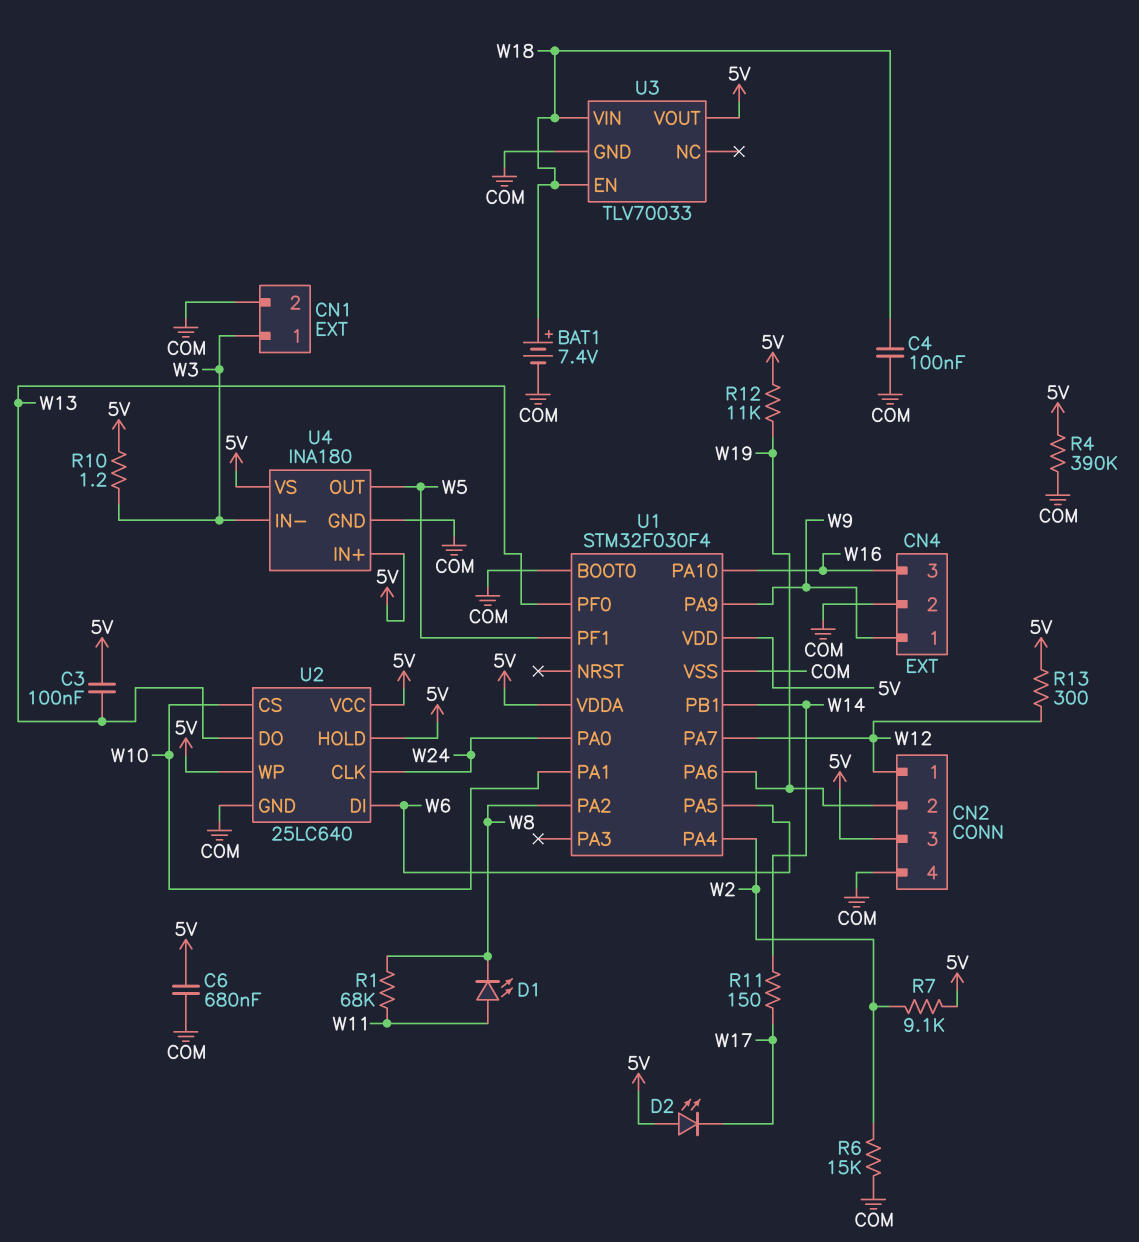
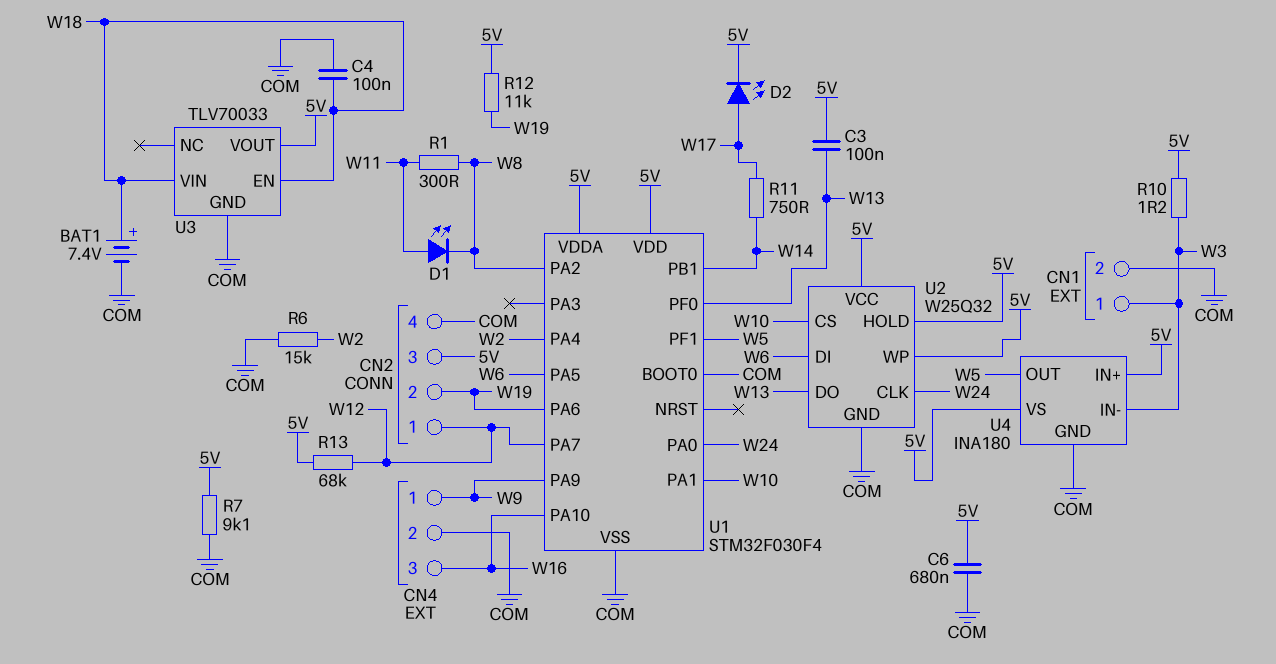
D2: LED (A 5V, K W17) -> LED (A W17, K 5V)
R1: 68k (W8, W11) -> 300 (W8, W11)
R4: 390k (5V, COM) -> none
R7: 9.1k (5V, W2) -> 9.1k (5V, COM)
R11: 150 (W14, W17) -> 750 (W14, W17)
R13: 300 (5V, W12) -> 68k (5V, W12)
U2: 25LC640 -> W25Q32

